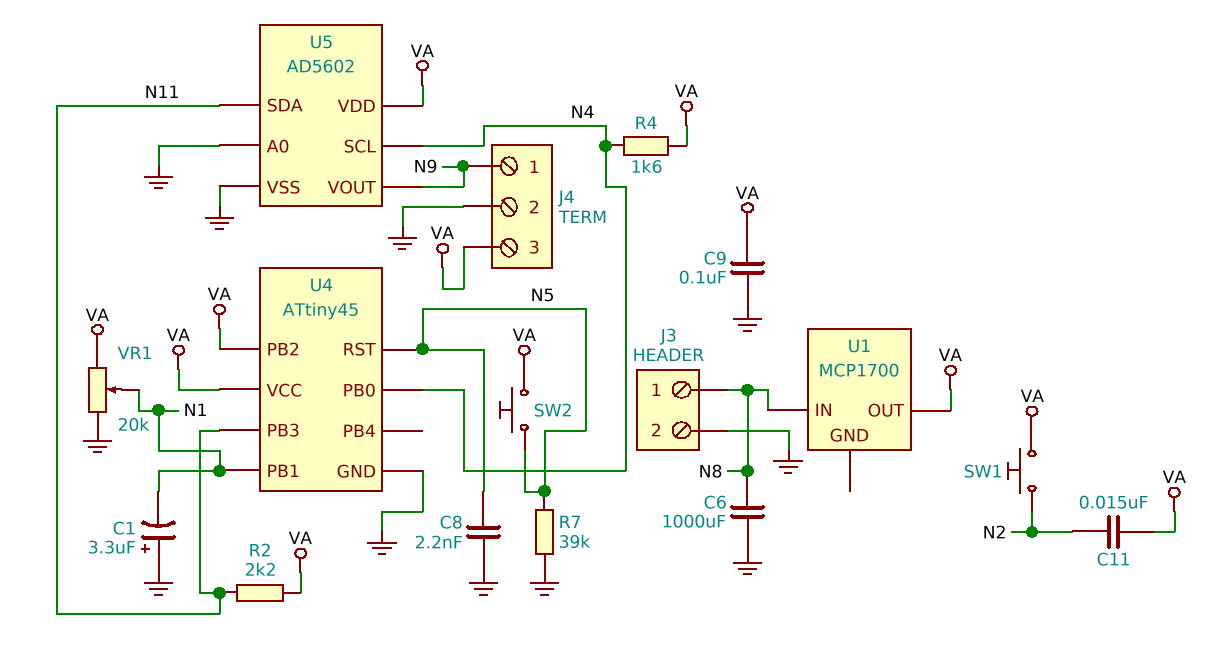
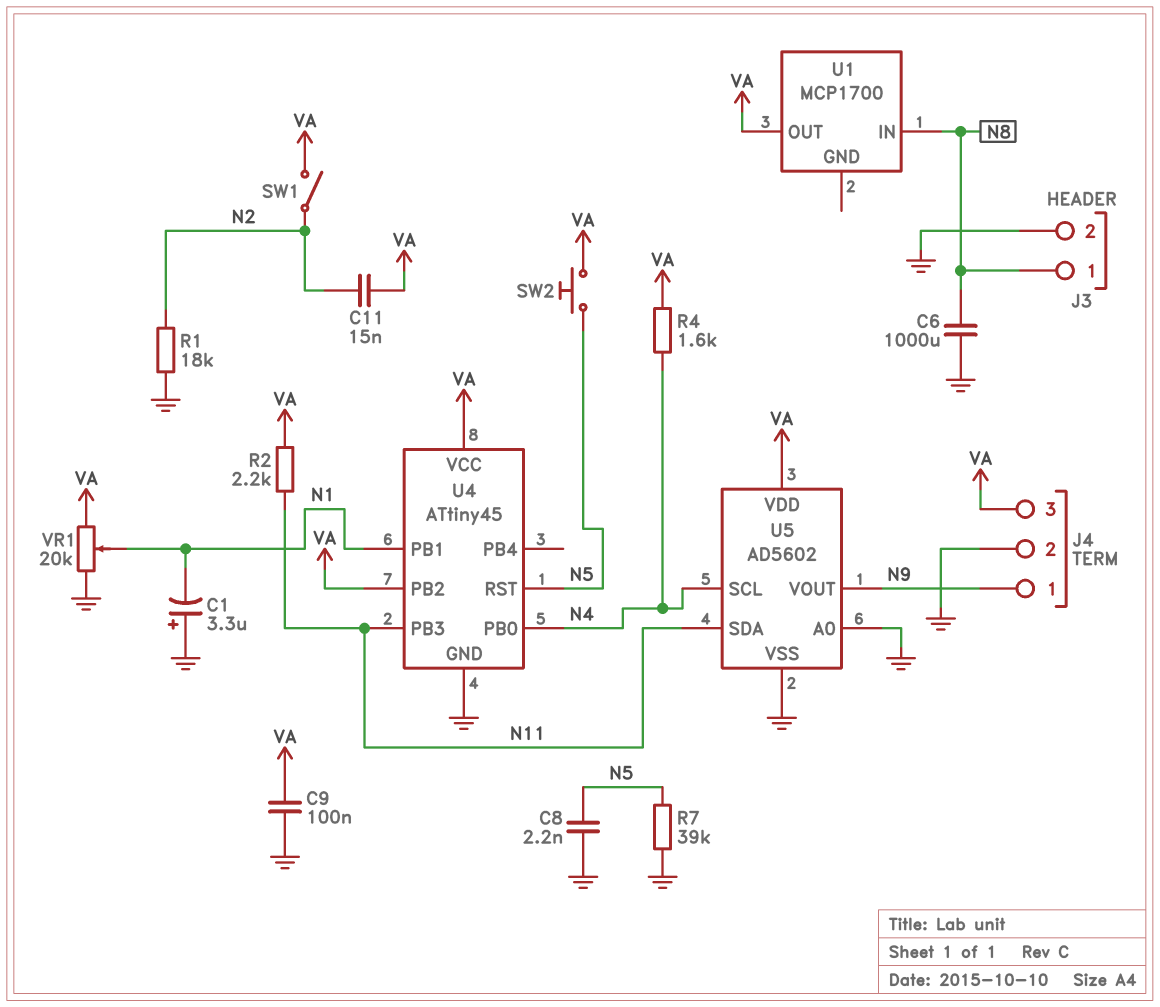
R1: none -> 18k (GND, N2)
SW1: button (N2, VA) -> switch (N2, VA)

